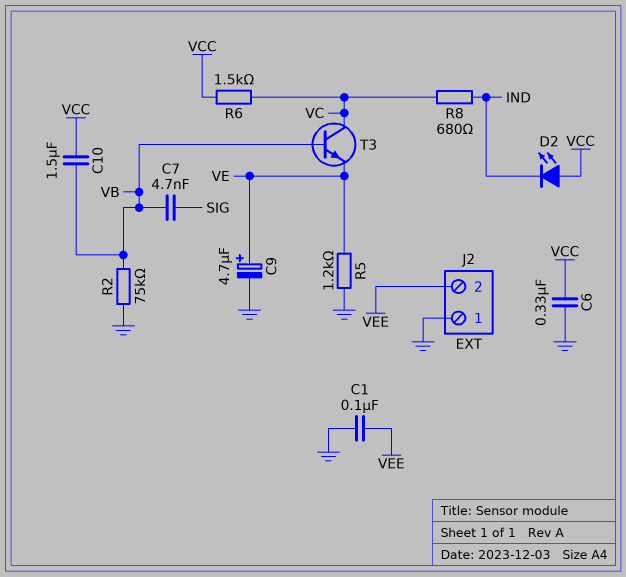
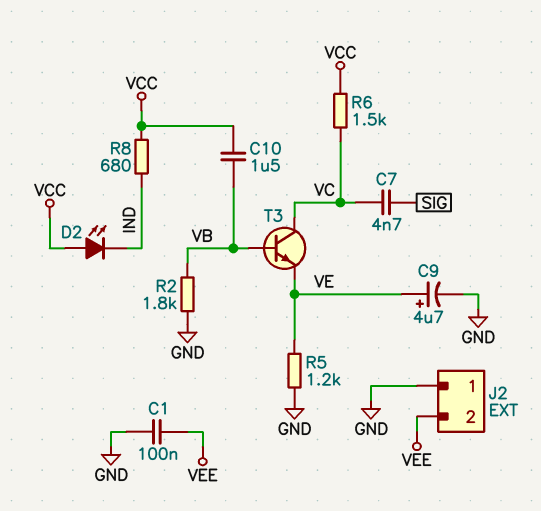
C6: 330nF (GND, VCC) -> none
C7: 4.7nF (SIG, VB) -> 4.7nF (SIG, VC)
R2: 75k (GND, VB) -> 1.8k (GND, VB)
R8: 680 (IND, VC) -> 680 (IND, VCC)

